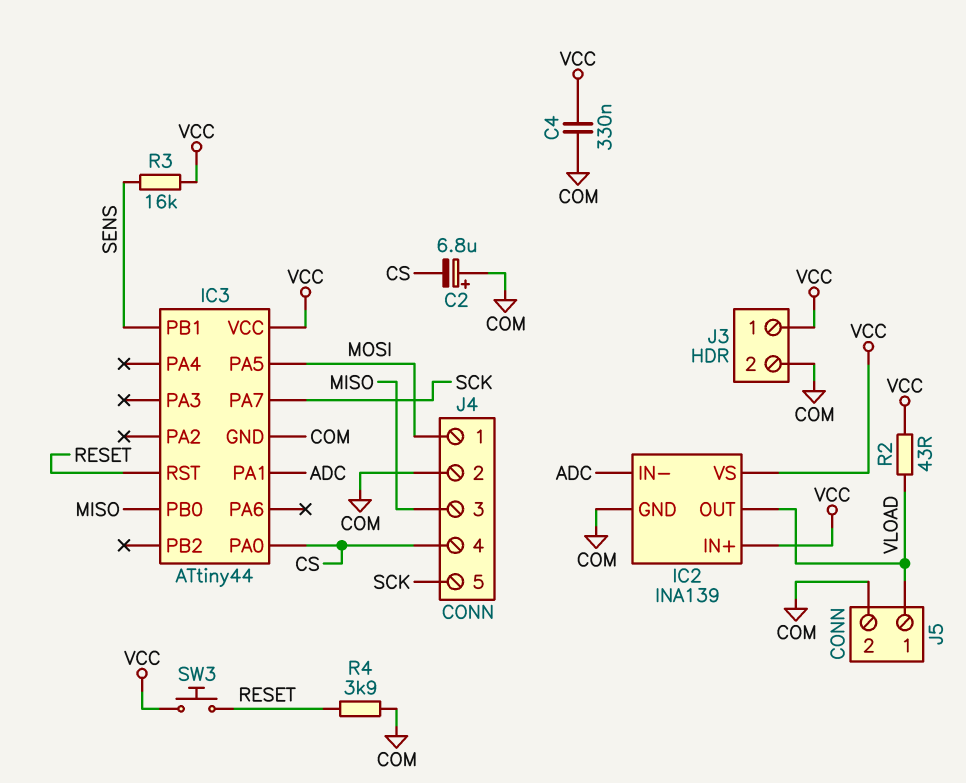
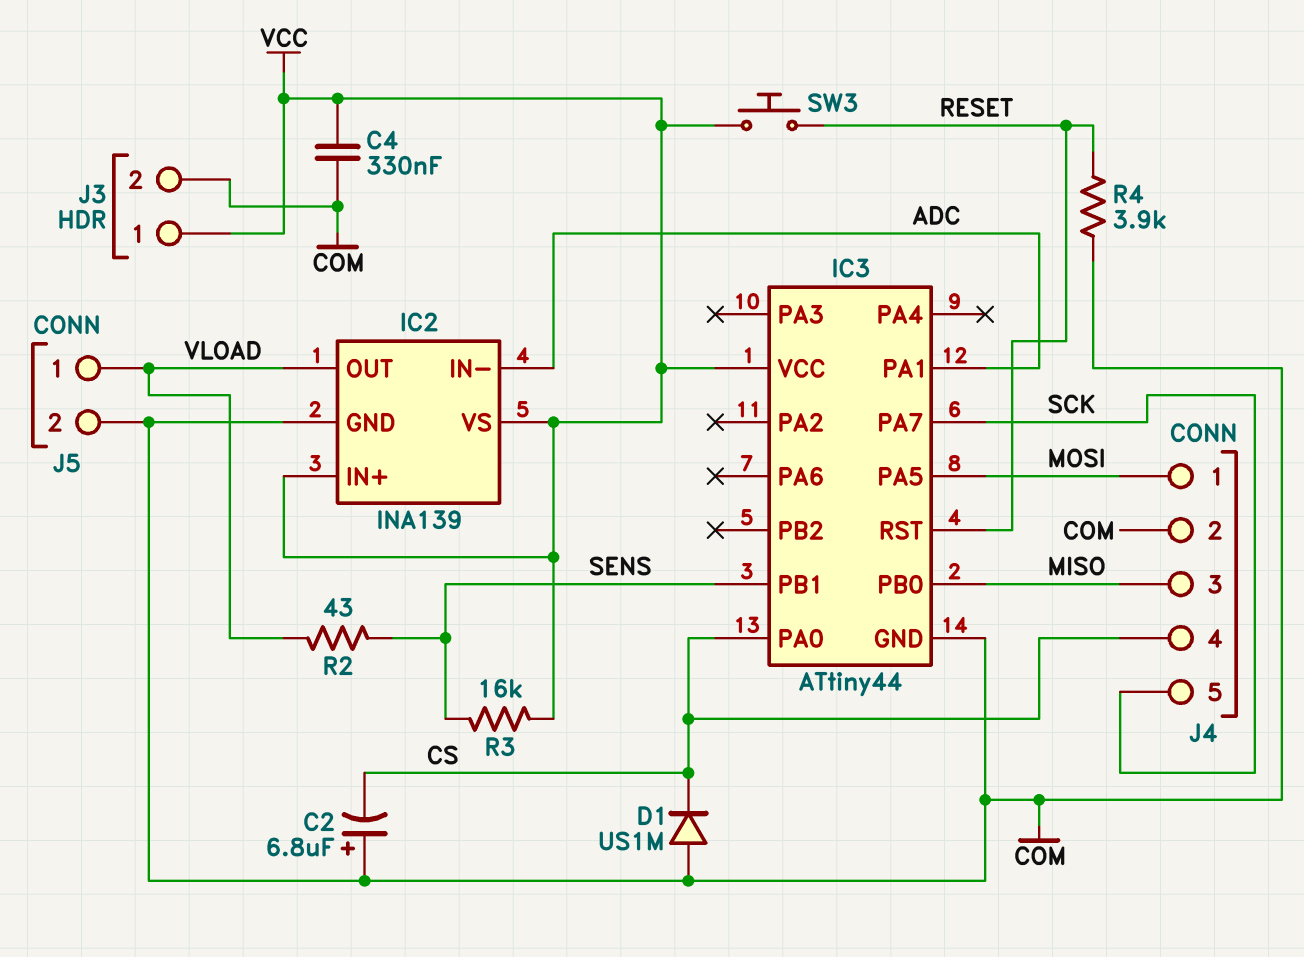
D1: none -> diode US1M (A COM, K CS)
R2: 43 (VCC, VLOAD) -> 43 (SENS, VLOAD)

